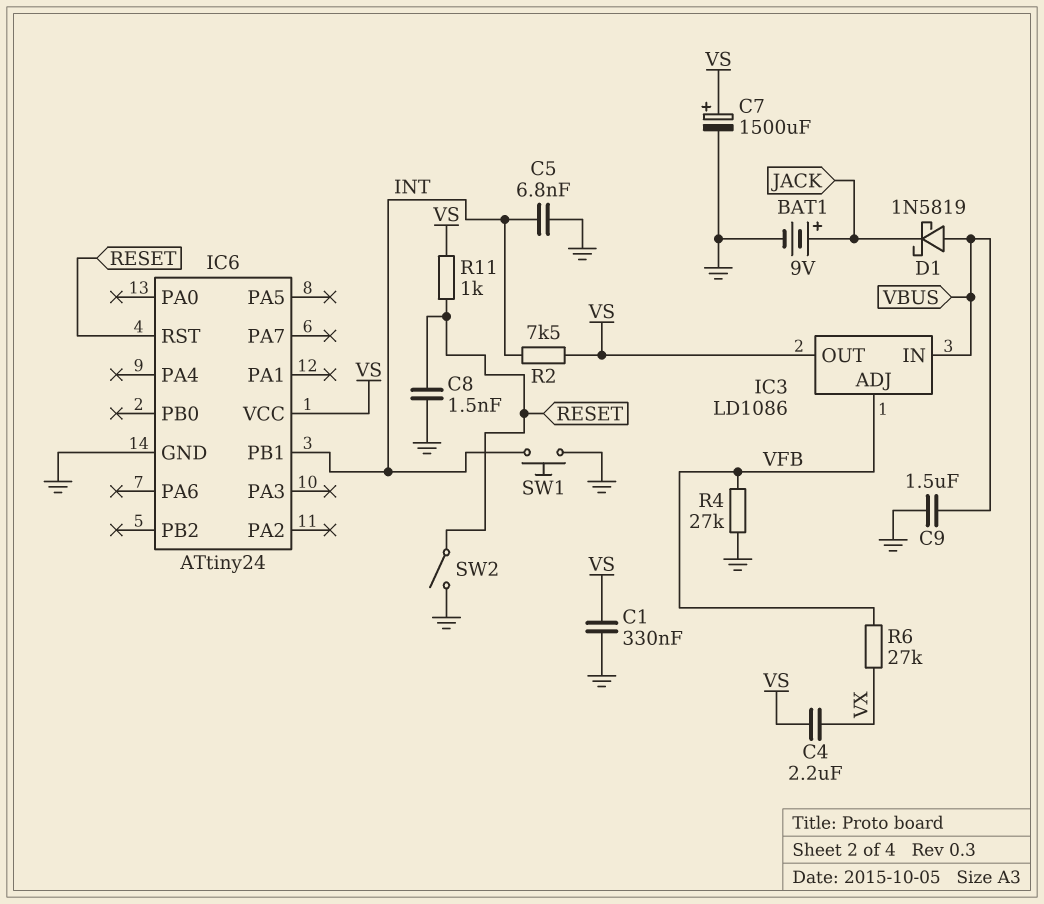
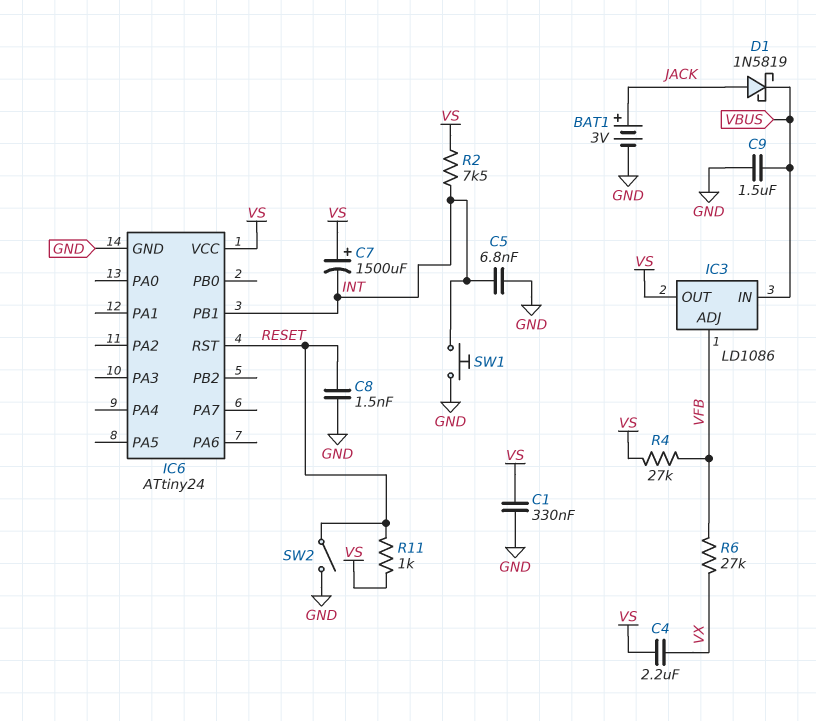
BAT1: 9V (plus JACK, minus GND) -> 3V (plus JACK, minus GND)
C7: 1500uF (plus VS, minus GND) -> 1500uF (plus VS, minus INT)
D1: schottky 1N5819 (A VBUS, K JACK) -> schottky 1N5819 (A JACK, K VBUS)
R4: 27k (GND, VFB) -> 27k (VFB, VS)

